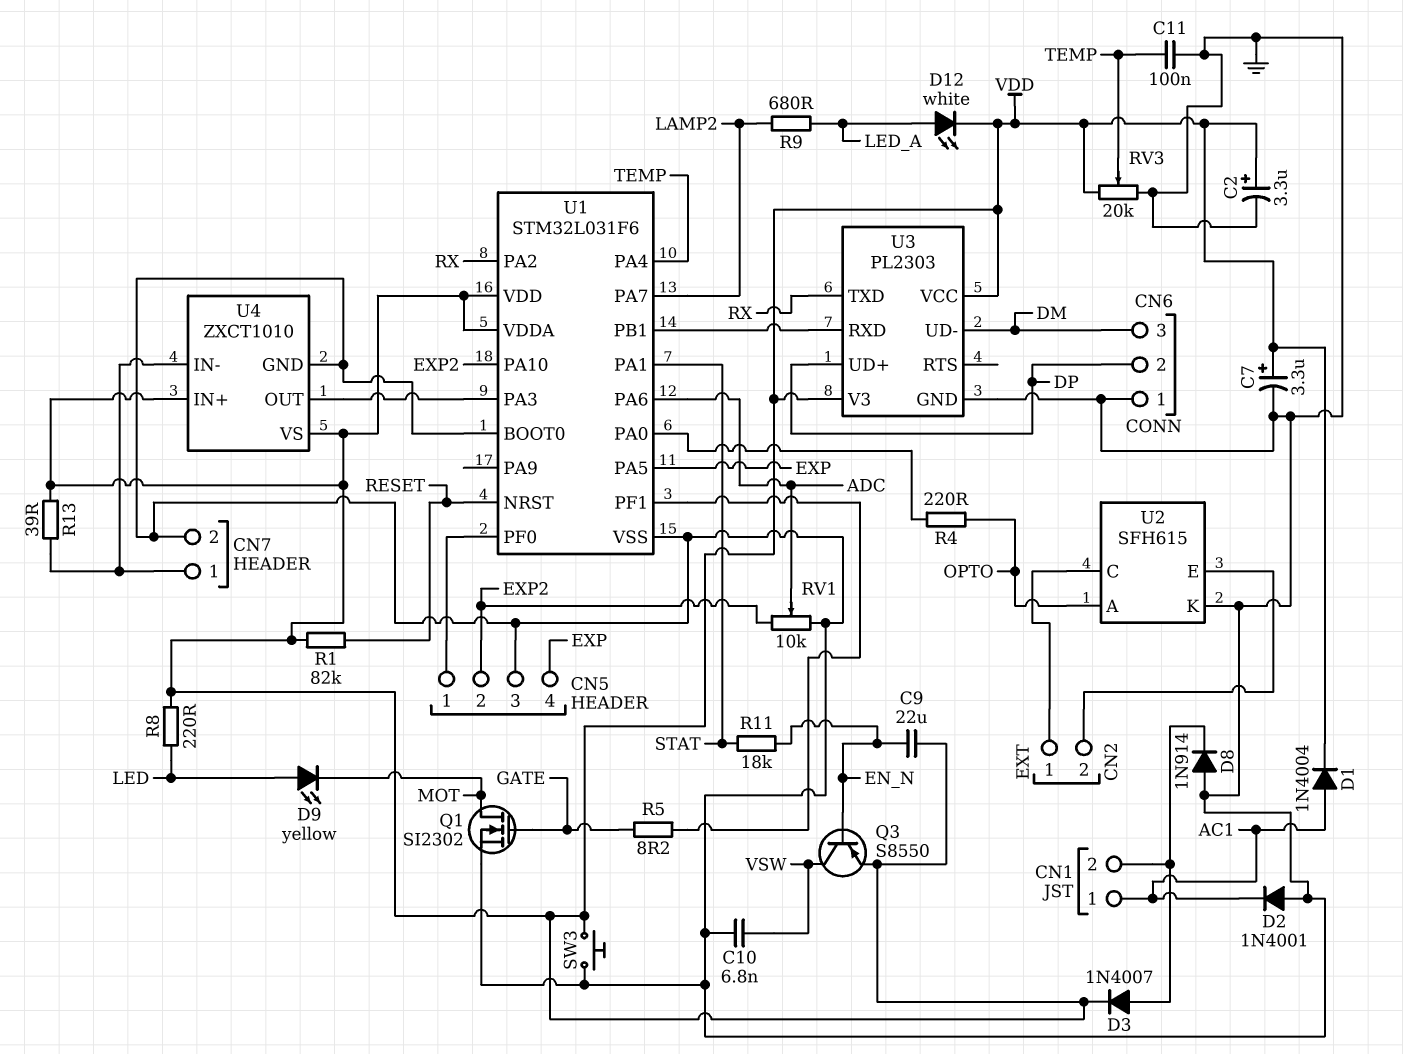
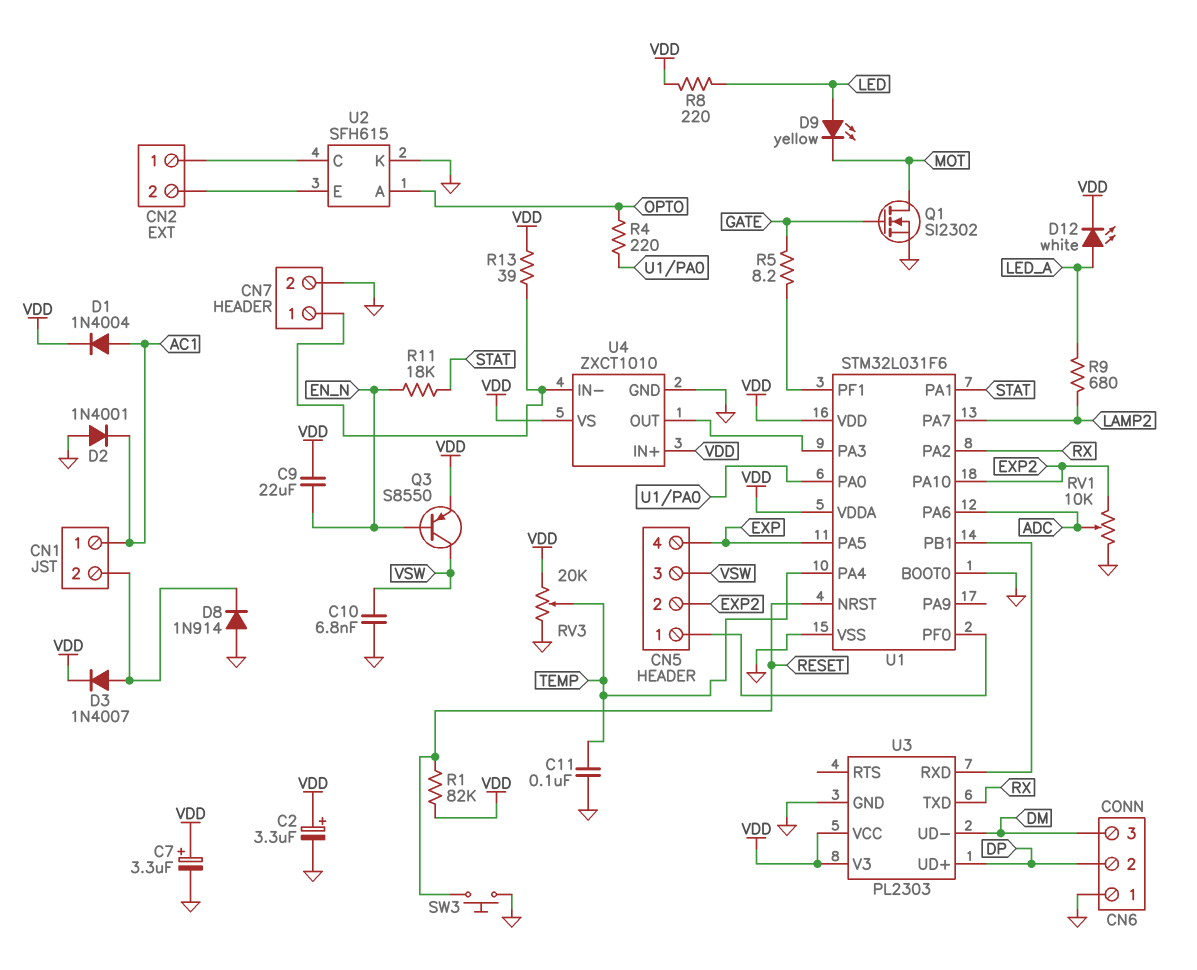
CN5 pin 3: GND -> VSW
SW3: button (GND, VDD) -> button (GND, RESET)

